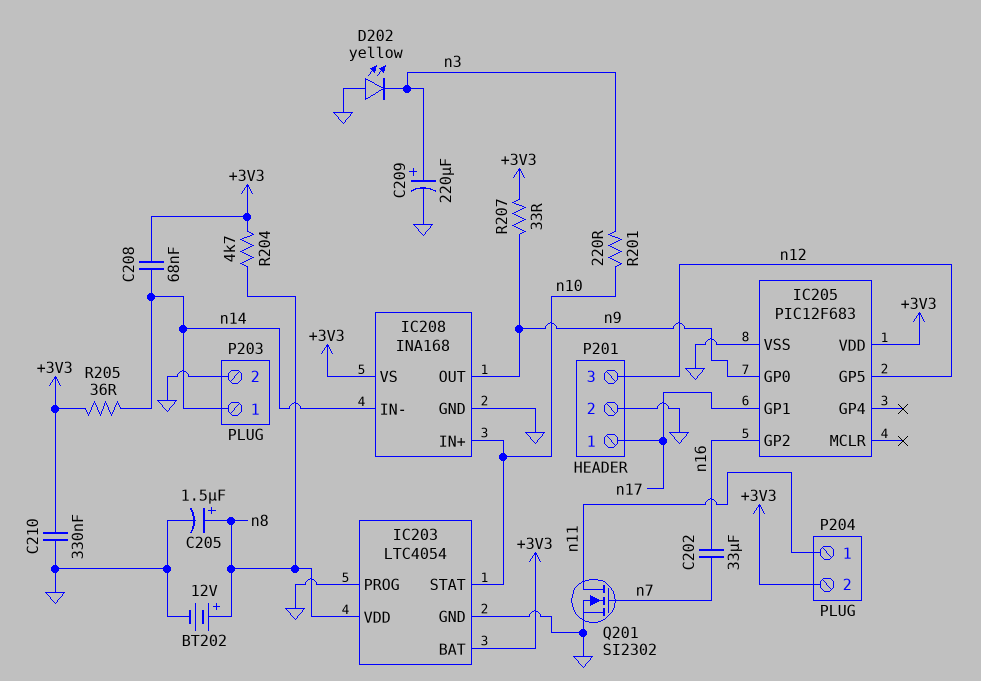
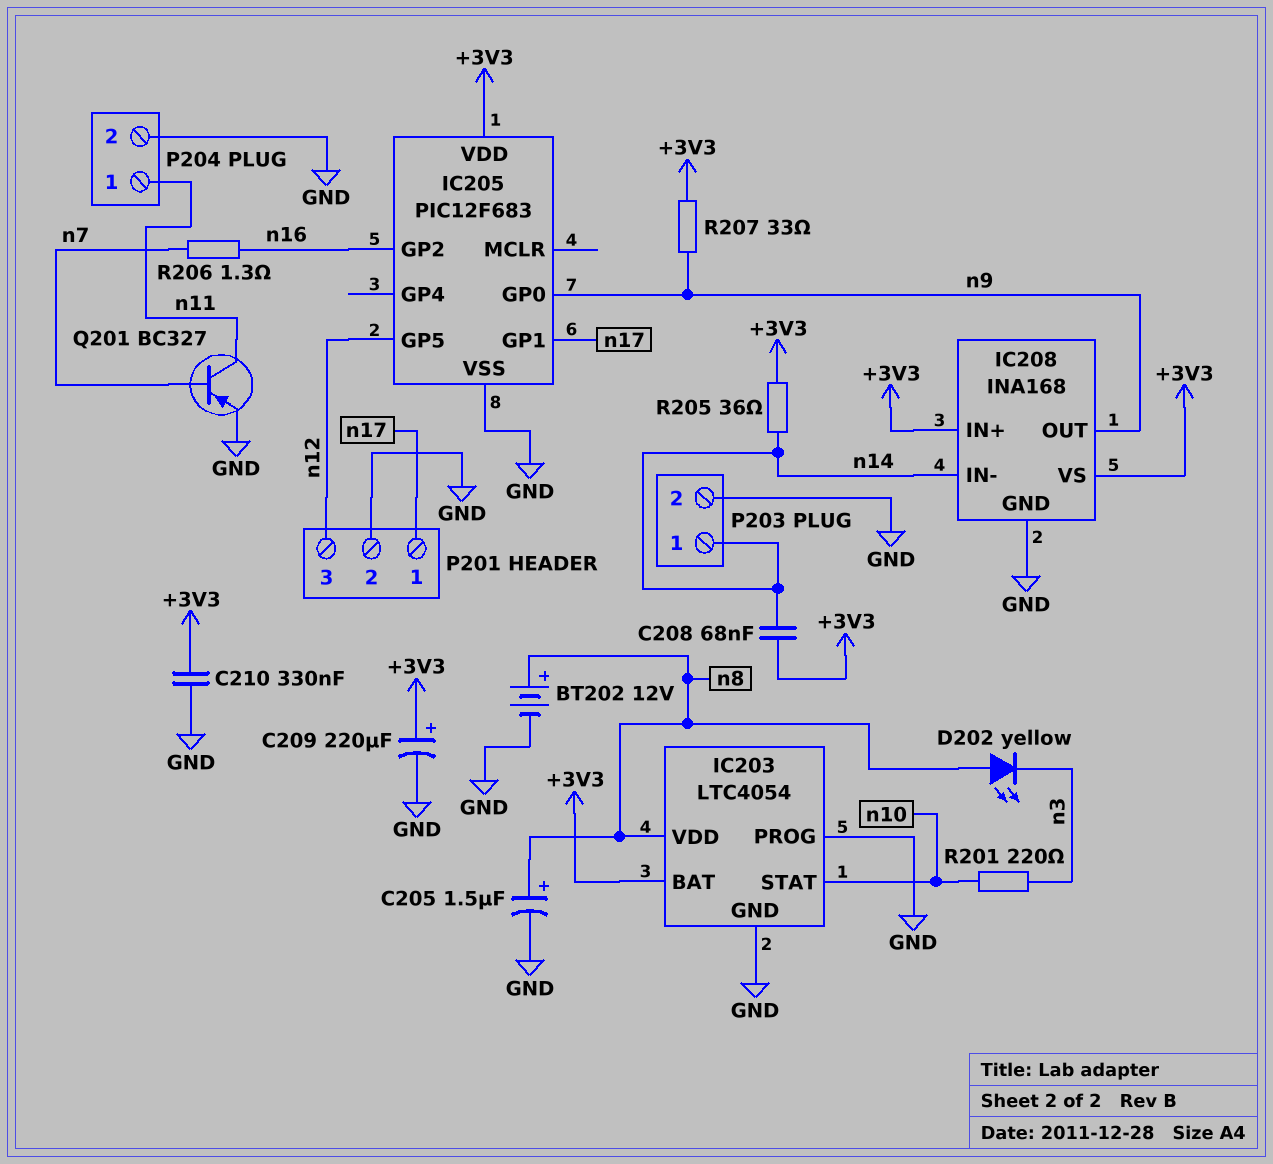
C202: 33uF (n7, n16) -> none
C209: 220uF (plus n3, minus GND) -> 220uF (plus +3V3, minus GND)
D202: LED yellow (A GND, K n3) -> LED yellow (A n8, K n3)
IC208 pin IN+: n10 -> +3V3
P204 pin 2: +3V3 -> GND
Q201: NMOS SI2302 (G n7, D n11, S GND) -> PNP BC327 (B n7, C n11, E GND)
R204: 4.7k (+3V3, n8) -> none
R206: none -> 1.3 (n7, n16)

